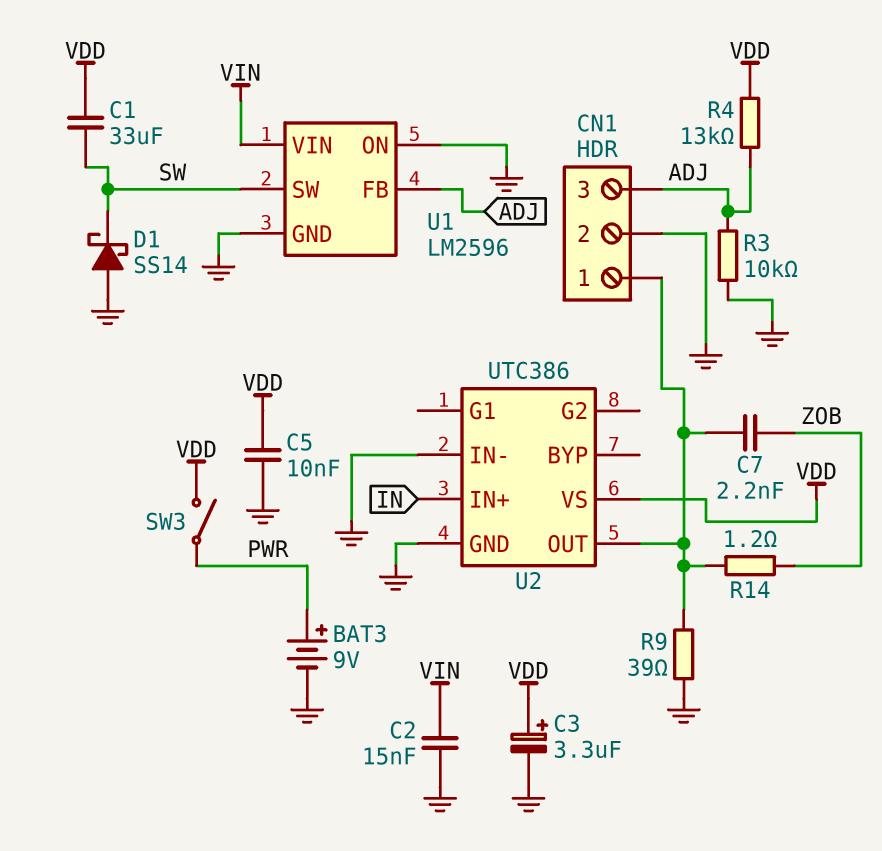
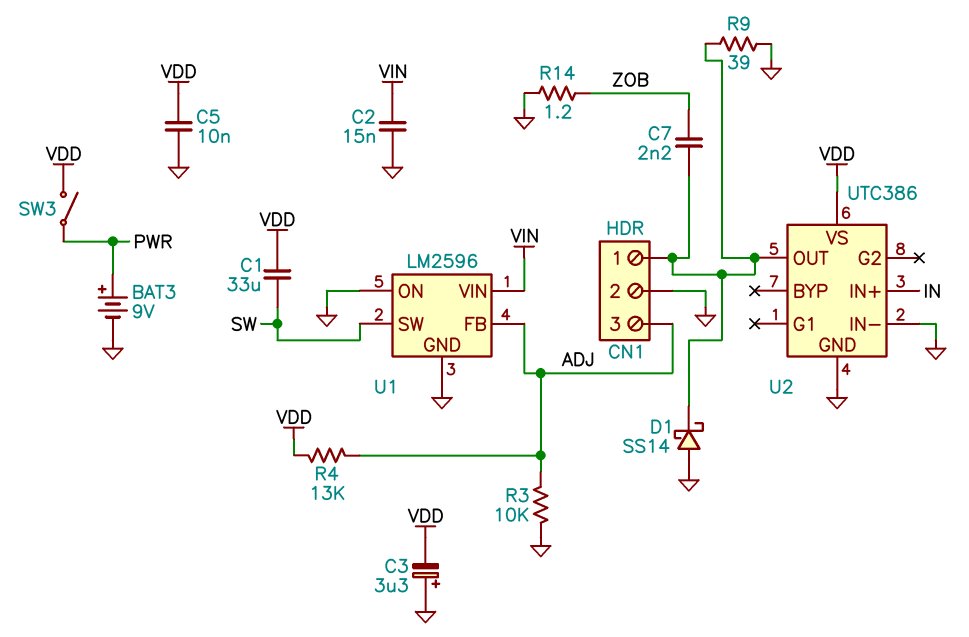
C3: 3.3uF (plus VDD, minus GND) -> 3.3uF (plus GND, minus VDD)
D1: schottky SS14 (A GND, K SW) -> schottky SS14 (A GND, K CN1/1)
R14: 1.2 (CN1/1, ZOB) -> 1.2 (GND, ZOB)

